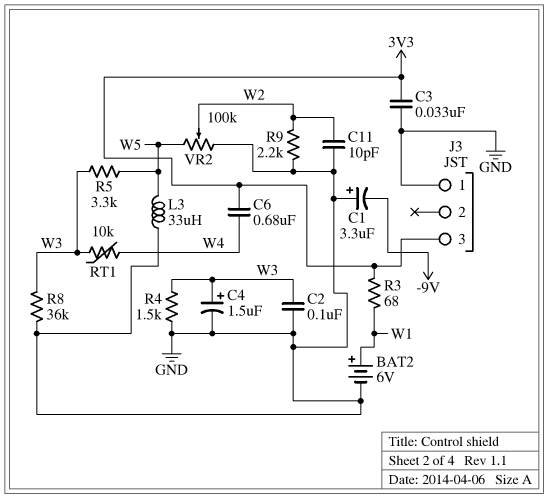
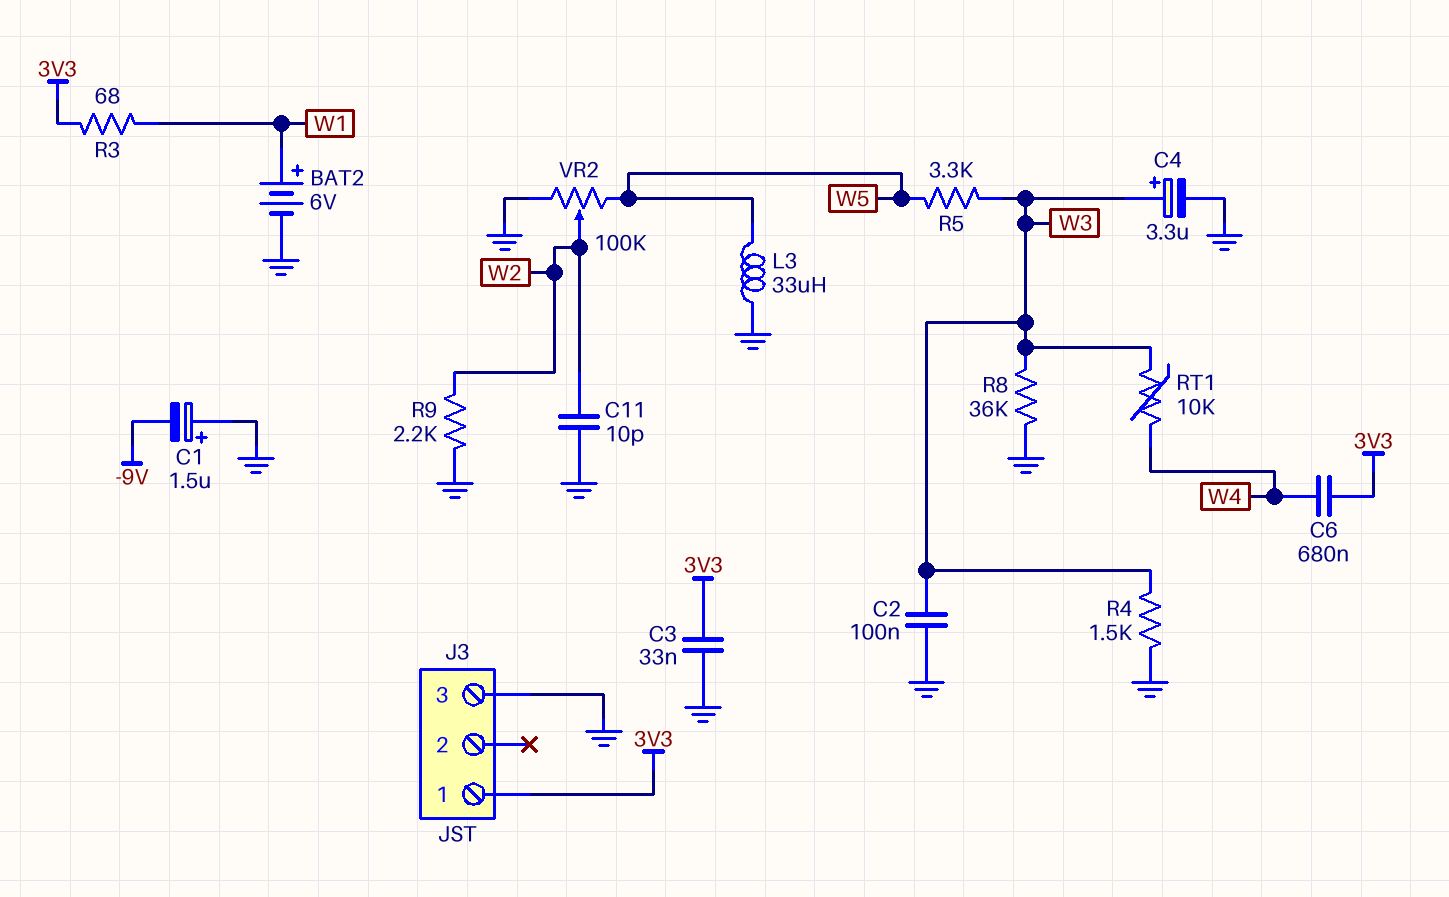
C1: 3.3uF (plus GND, minus -9V) -> 1.5uF (plus GND, minus -9V)
C4: 1.5uF (plus W3, minus GND) -> 3.3uF (plus W3, minus GND)
J3 pin 1: GND -> 3V3
J3 pin 3: 3V3 -> GND

